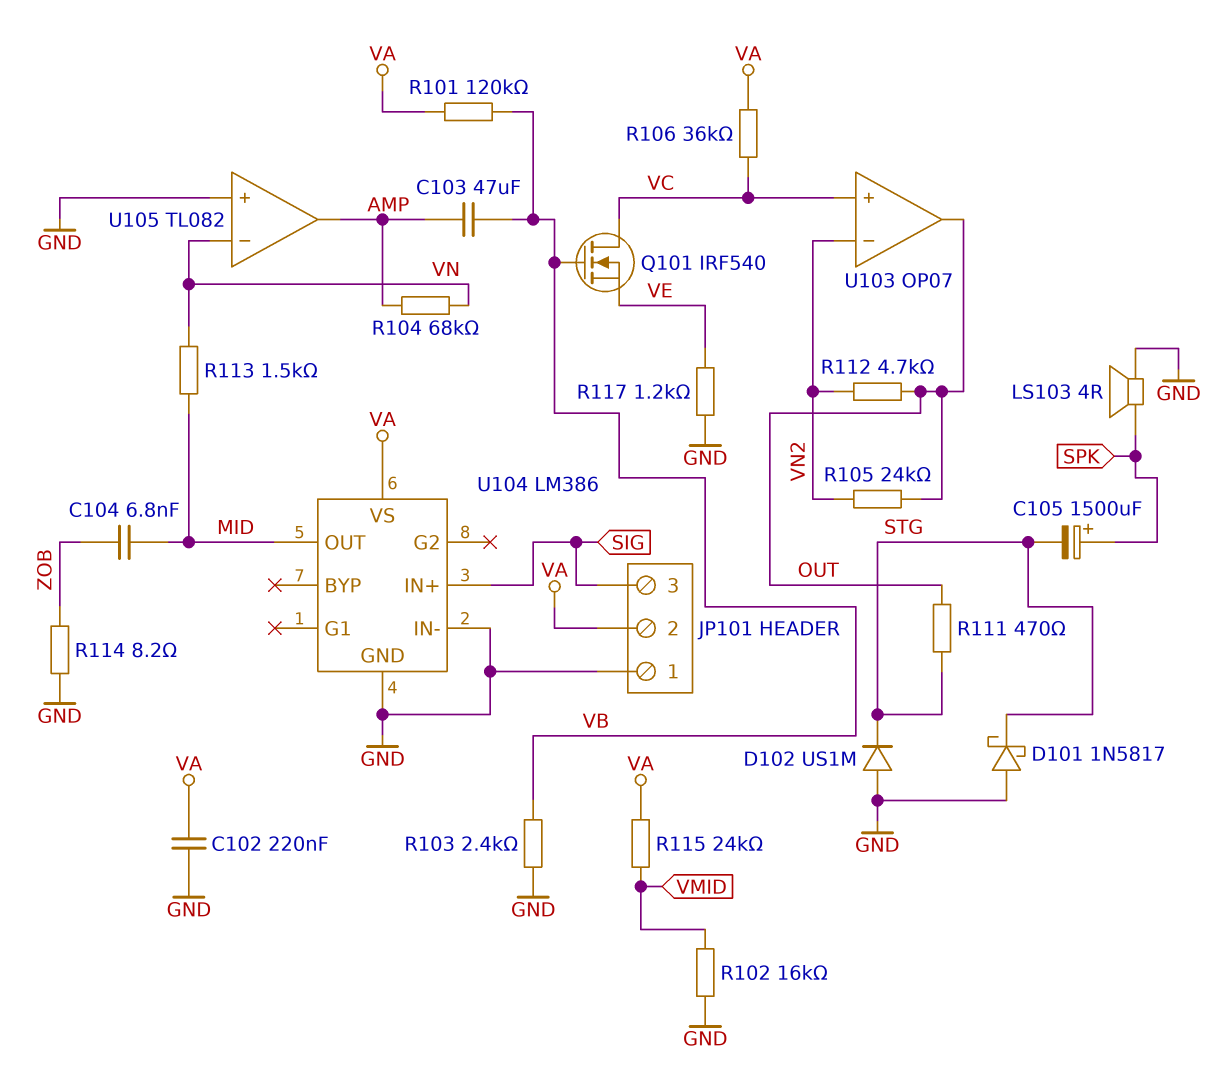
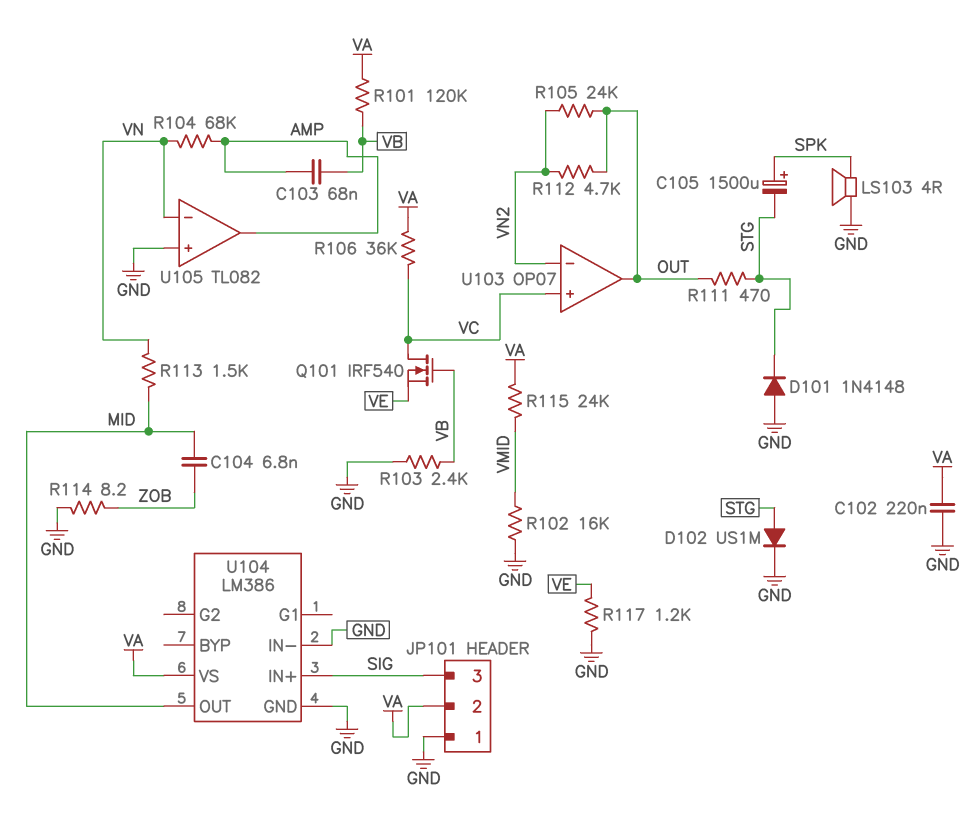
C103: 47uF (AMP, VB) -> 68nF (AMP, VB)
D101: schottky 1N5817 (A GND, K STG) -> diode 1N4148 (A GND, K STG)
D102: diode US1M (A GND, K STG) -> diode US1M (A STG, K GND)

